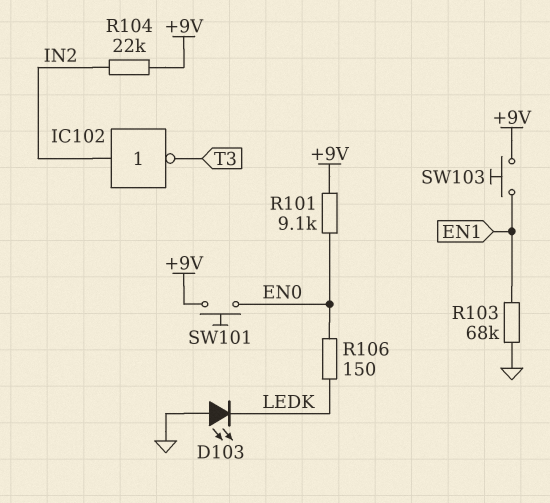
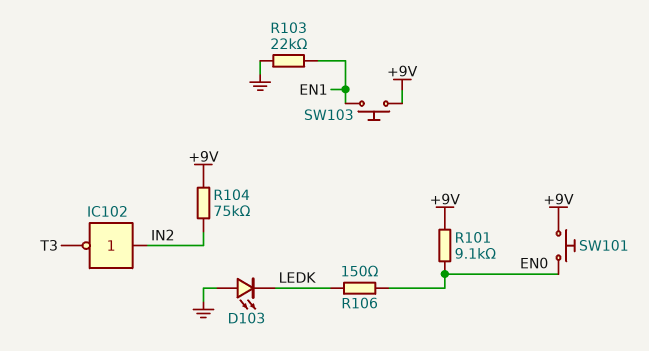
R103: 68k (EN1, GND) -> 22k (EN1, GND)
R104: 22k (+9V, IN2) -> 75k (+9V, IN2)

